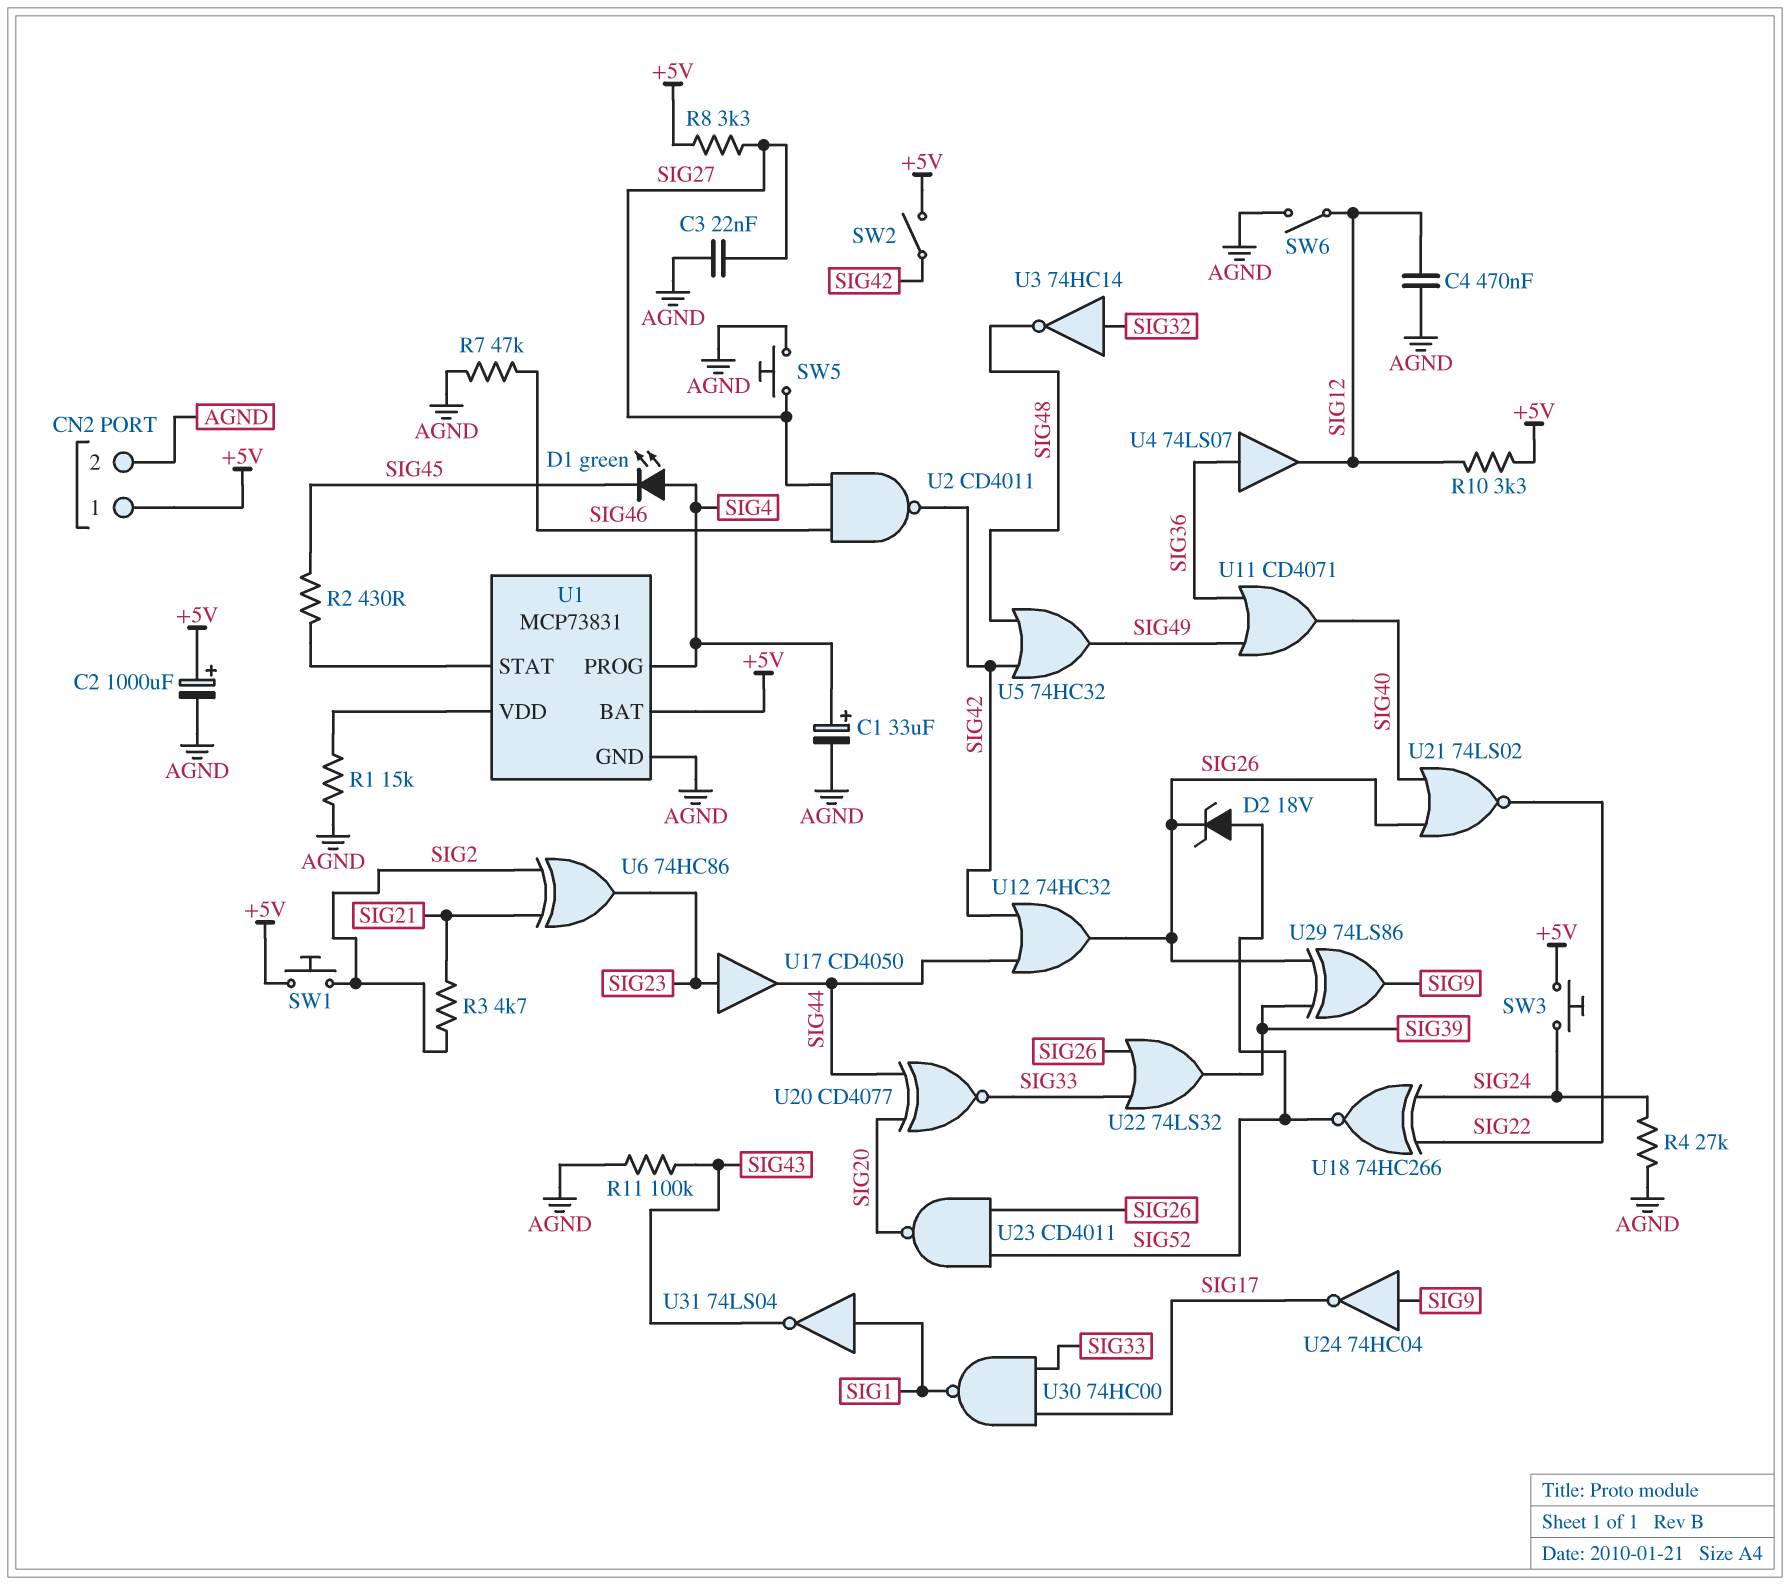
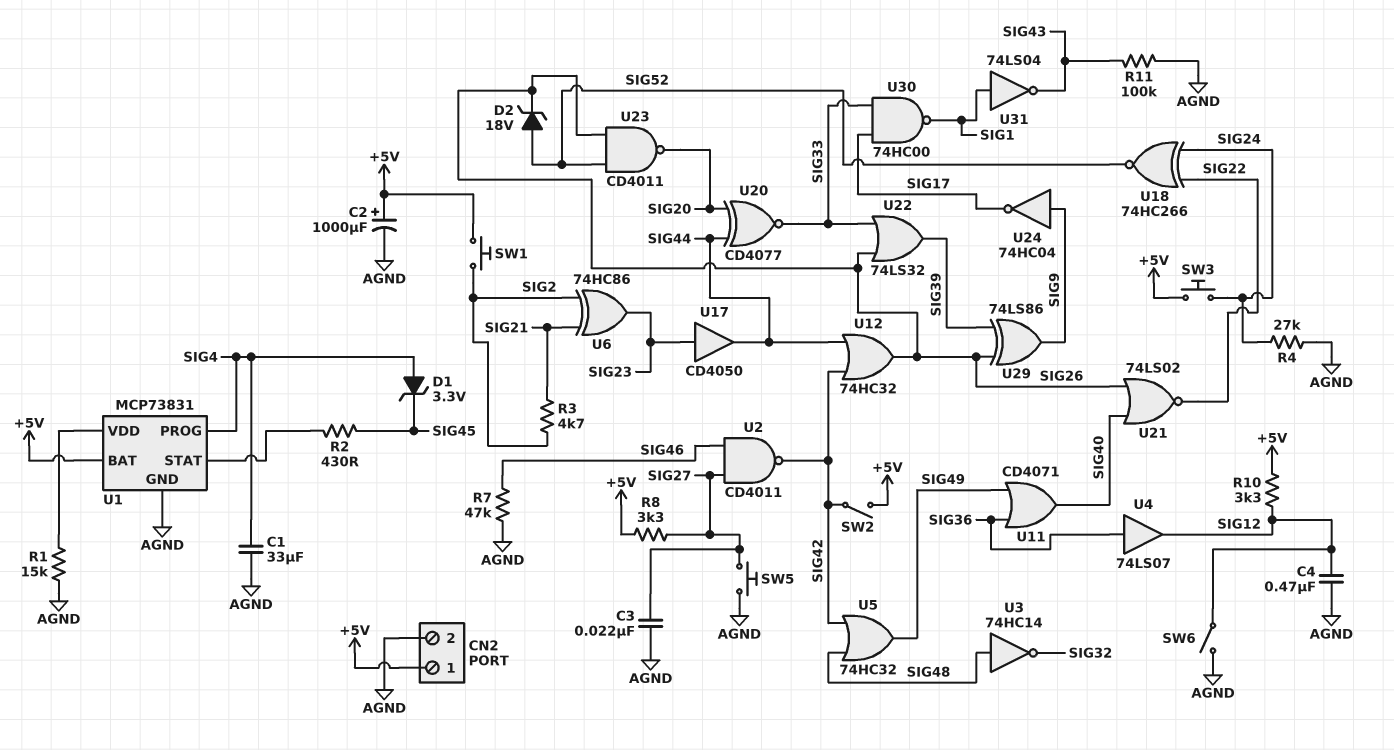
C1: 33uF (plus SIG4, minus AGND) -> 33uF (AGND, SIG4)
D1: LED green (A SIG4, K SIG45) -> zener 3.3V (A SIG4, K SIG45)
U3: NOT 74HC14 (in SIG32, out SIG48) -> NOT 74HC14 (in SIG48, out SIG32)

